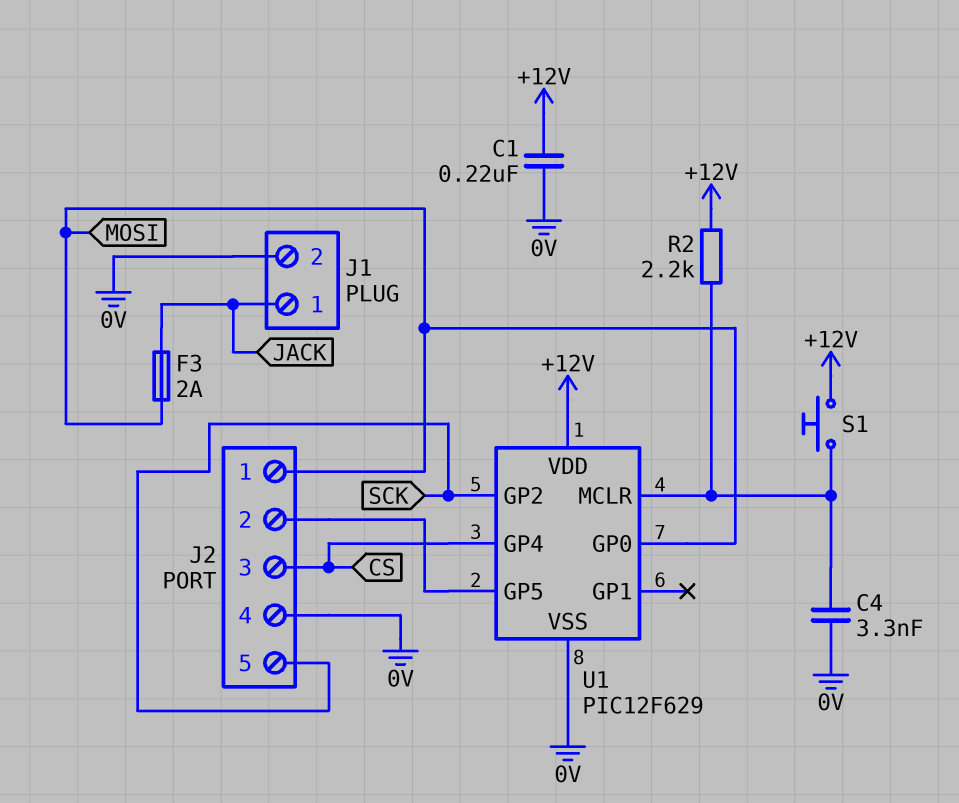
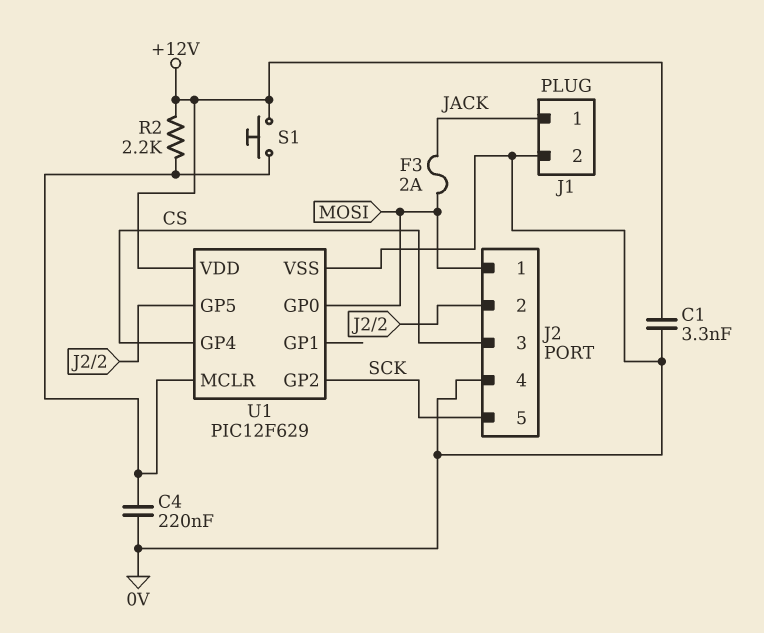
C1: 220nF (+12V, 0V) -> 3.3nF (+12V, 0V)
C4: 3.3nF (0V, U1/MCLR) -> 220nF (0V, U1/MCLR)

